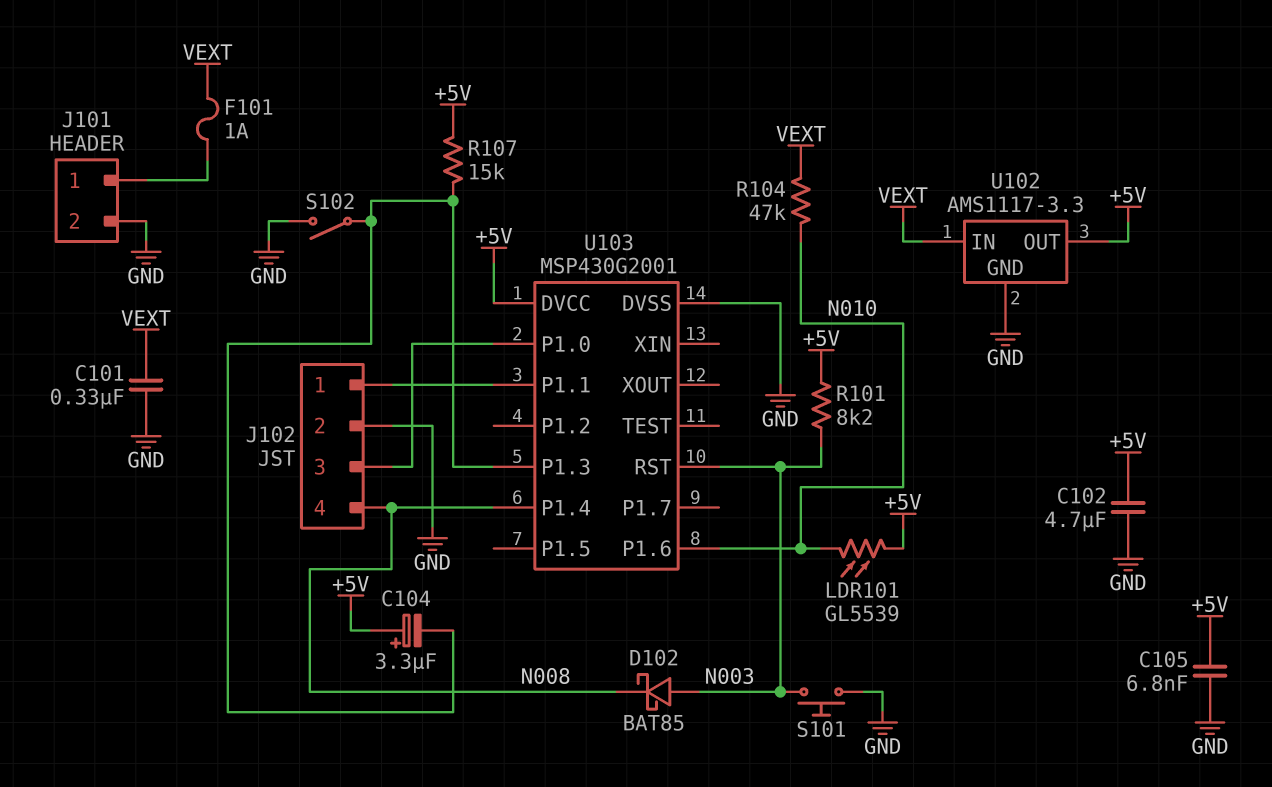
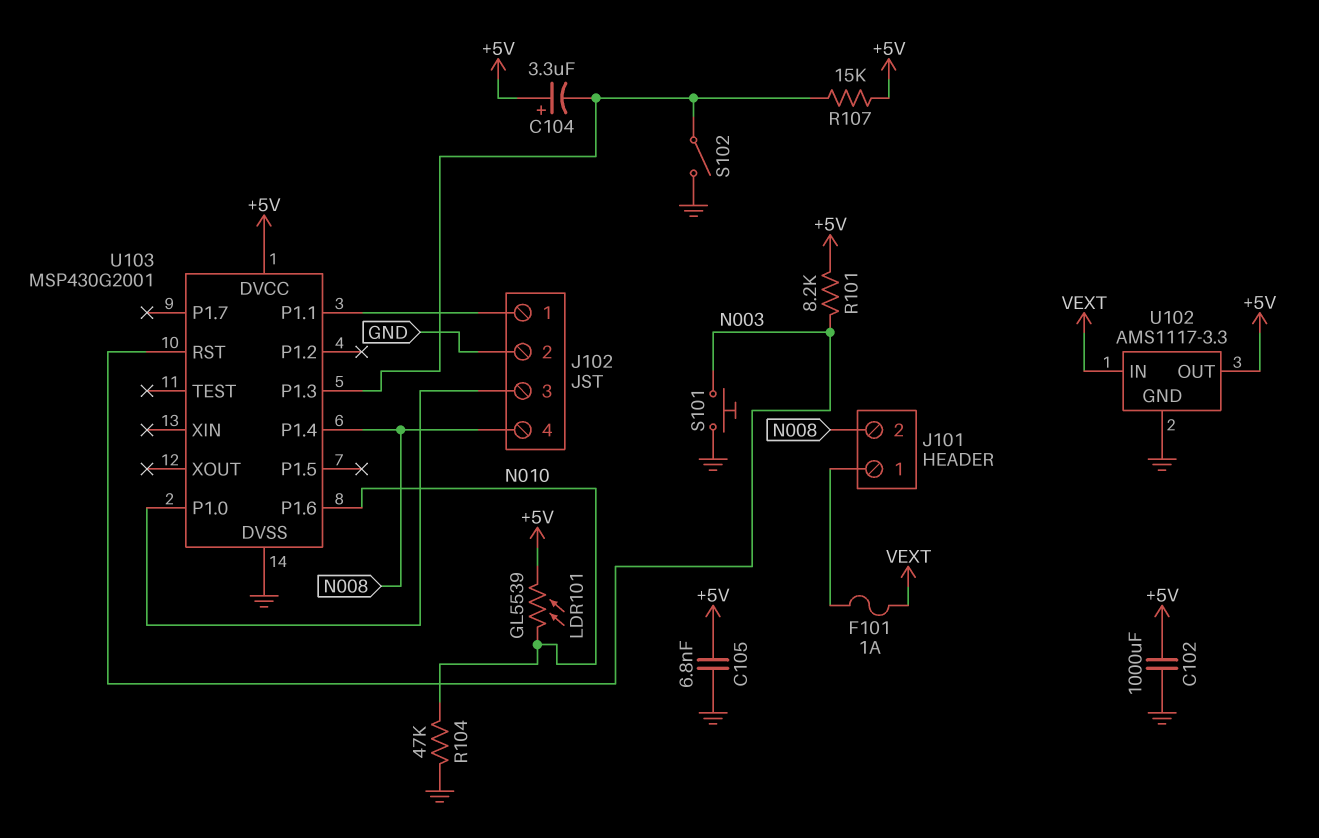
C101: 330nF (GND, VEXT) -> none
C102: 4.7uF (+5V, GND) -> 1000uF (+5V, GND)
D102: schottky BAT85 (A N003, K N008) -> none
J101 pin 2: GND -> N008
R104: 47k (N010, VEXT) -> 47k (GND, N010)

